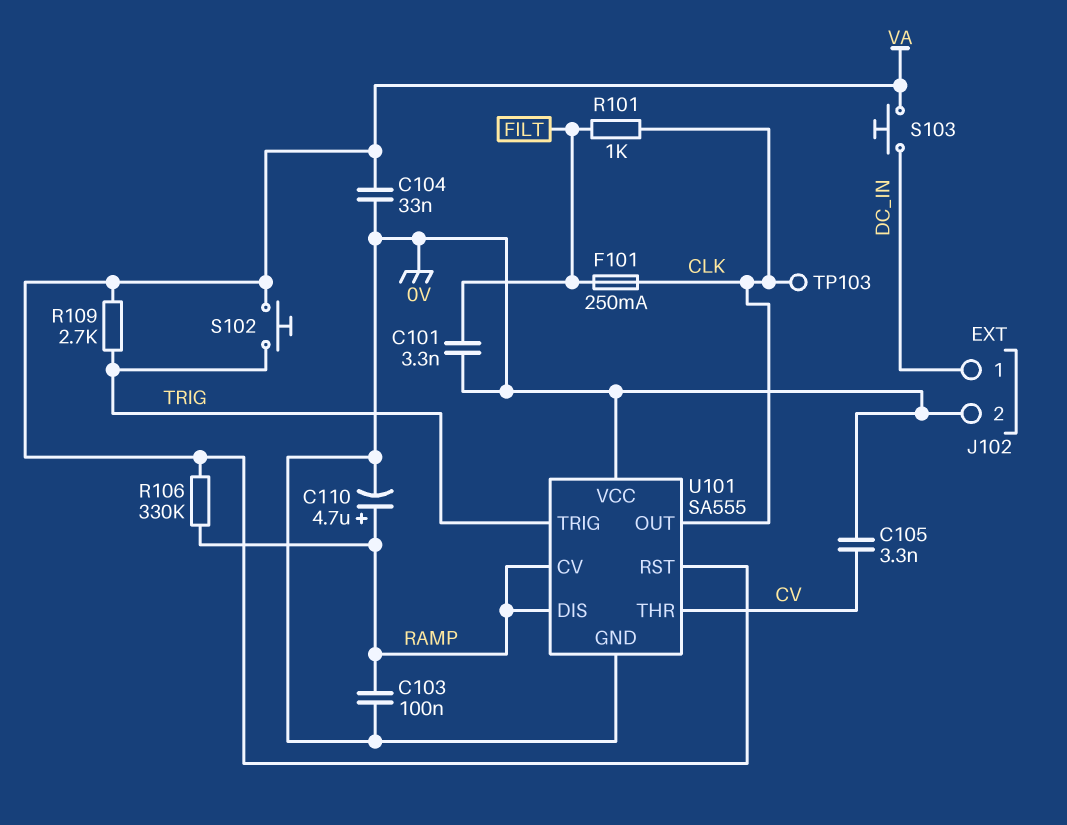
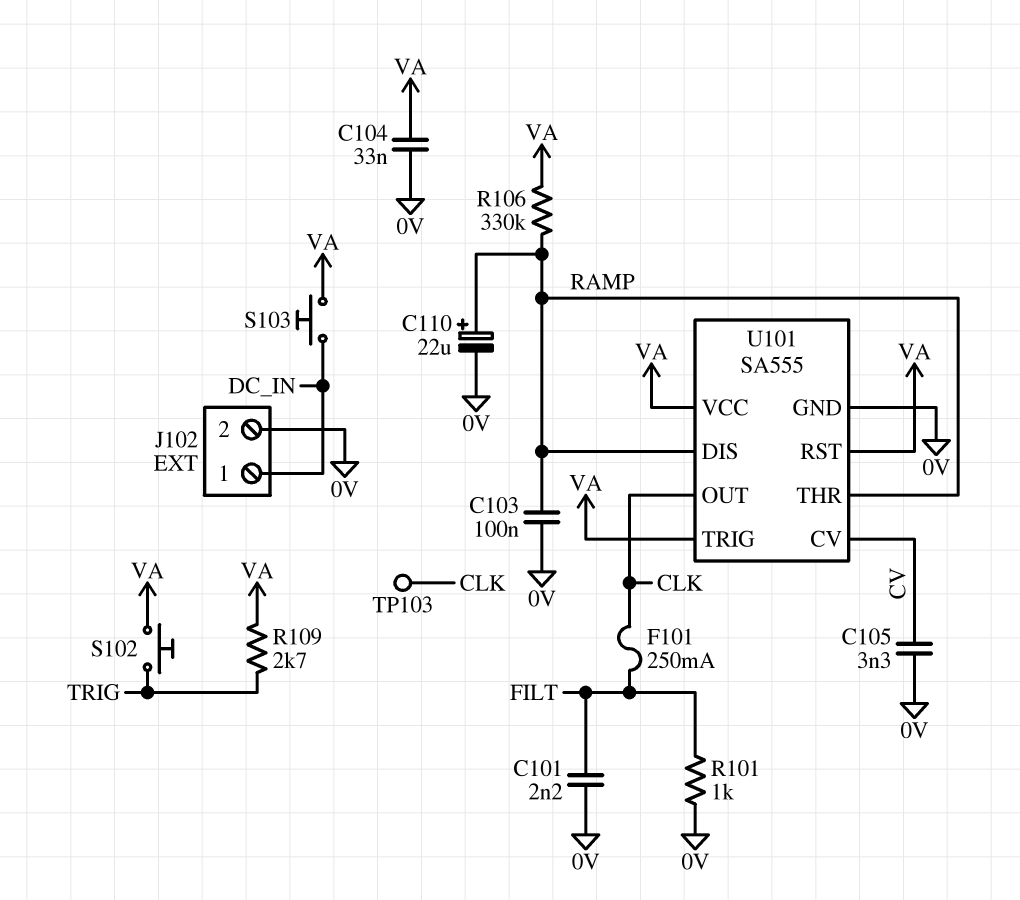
C101: 3.3nF (0V, FILT) -> 2.2nF (0V, FILT)
C110: 4.7uF (plus RAMP, minus 0V) -> 22uF (plus RAMP, minus 0V)
R101: 1k (CLK, FILT) -> 1k (0V, FILT)
U101 pin CV: RAMP -> CV
U101 pin THR: CV -> RAMP
U101 pin TRIG: TRIG -> VA
U101 pin VCC: 0V -> VA

